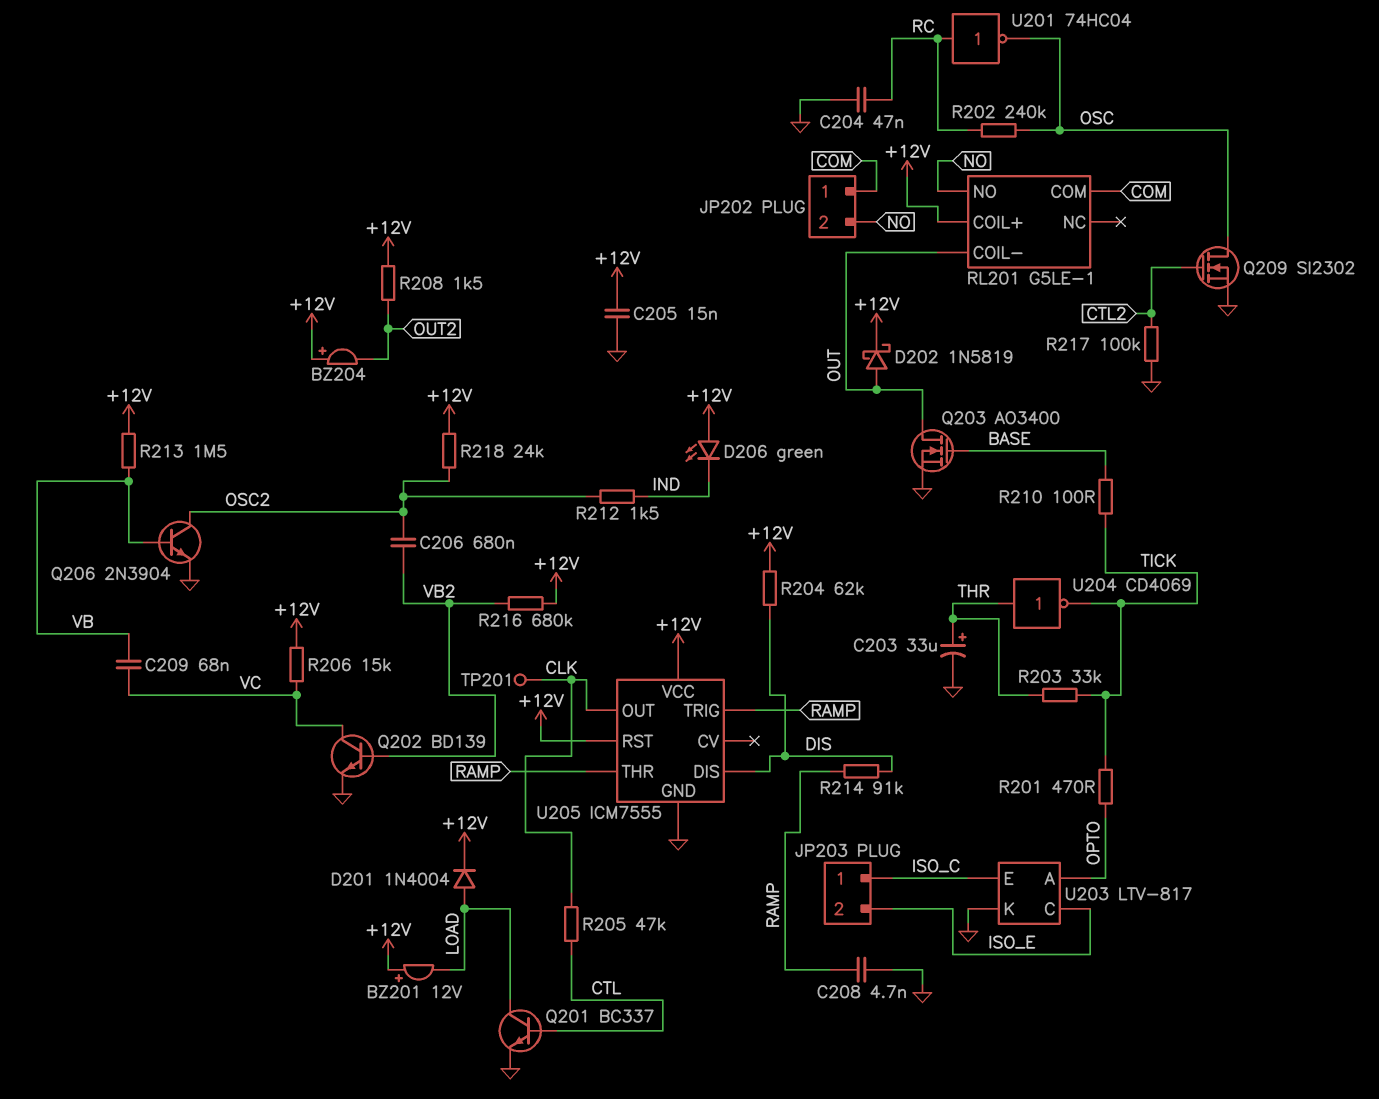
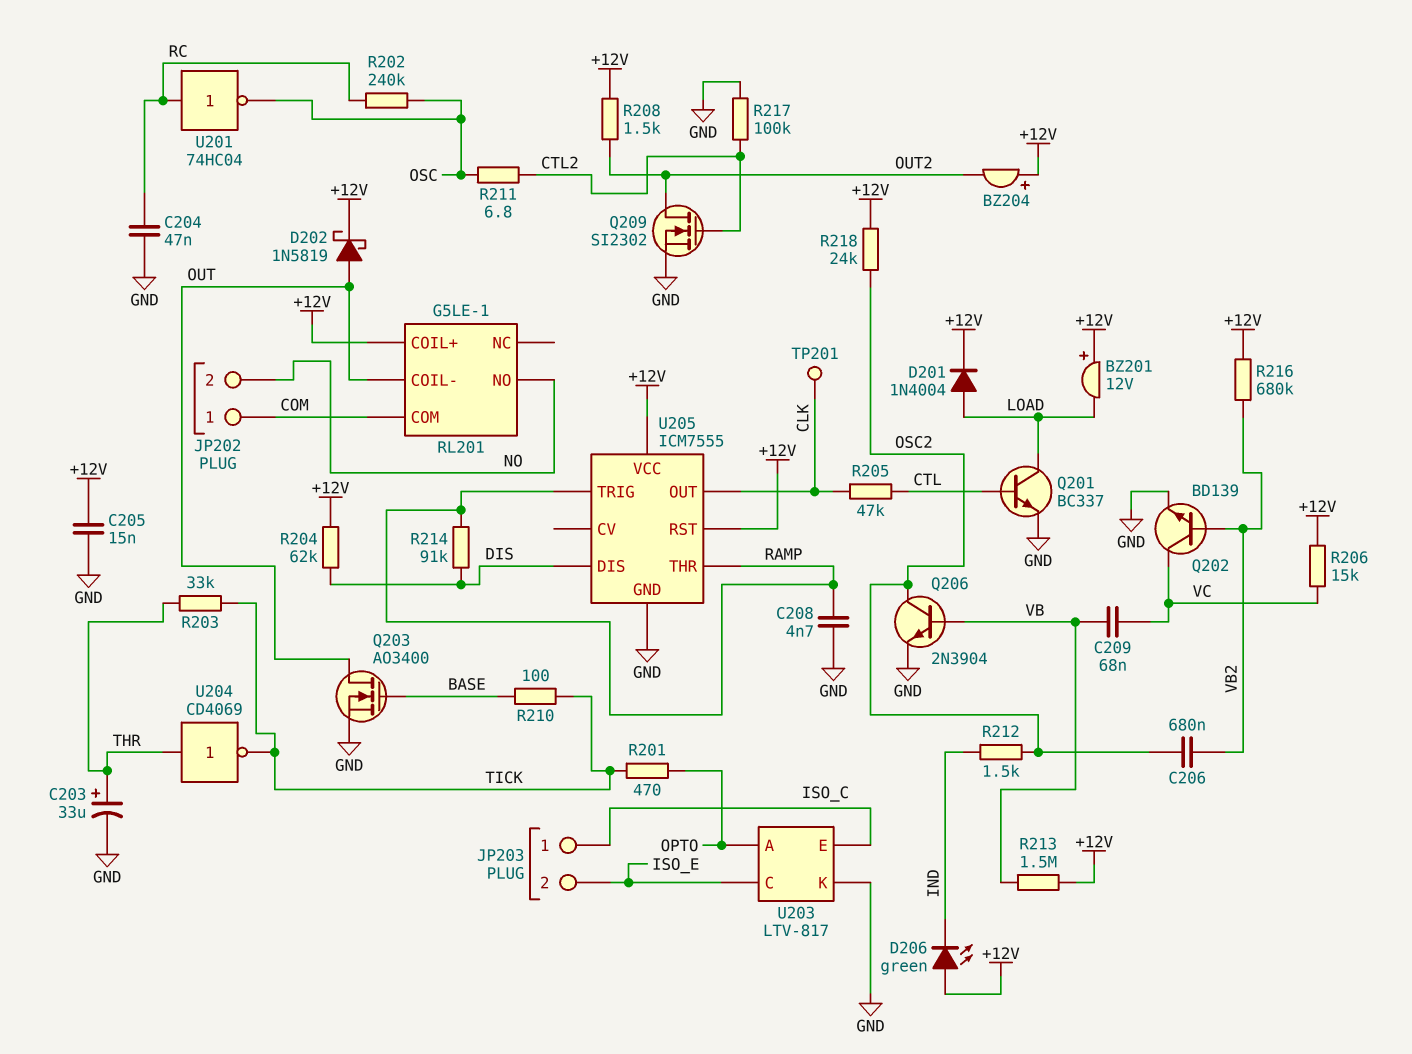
Q209: NMOS SI2302 (G CTL2, D OSC, S GND) -> NMOS SI2302 (G CTL2, D OUT2, S GND)
R211: none -> 6.8 (CTL2, OSC)

